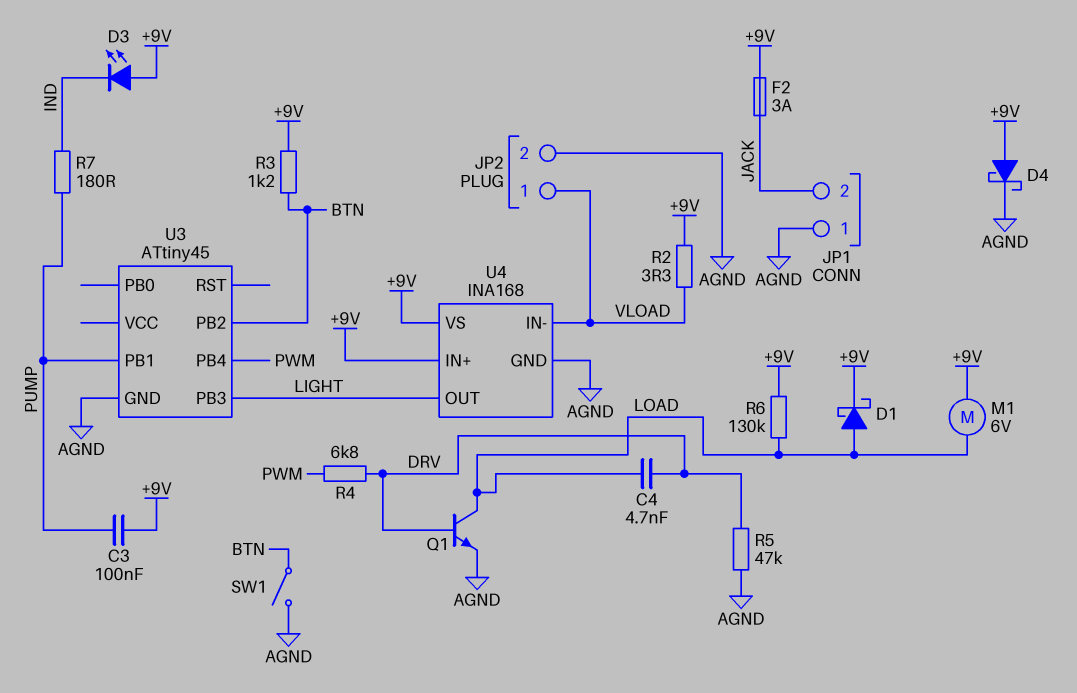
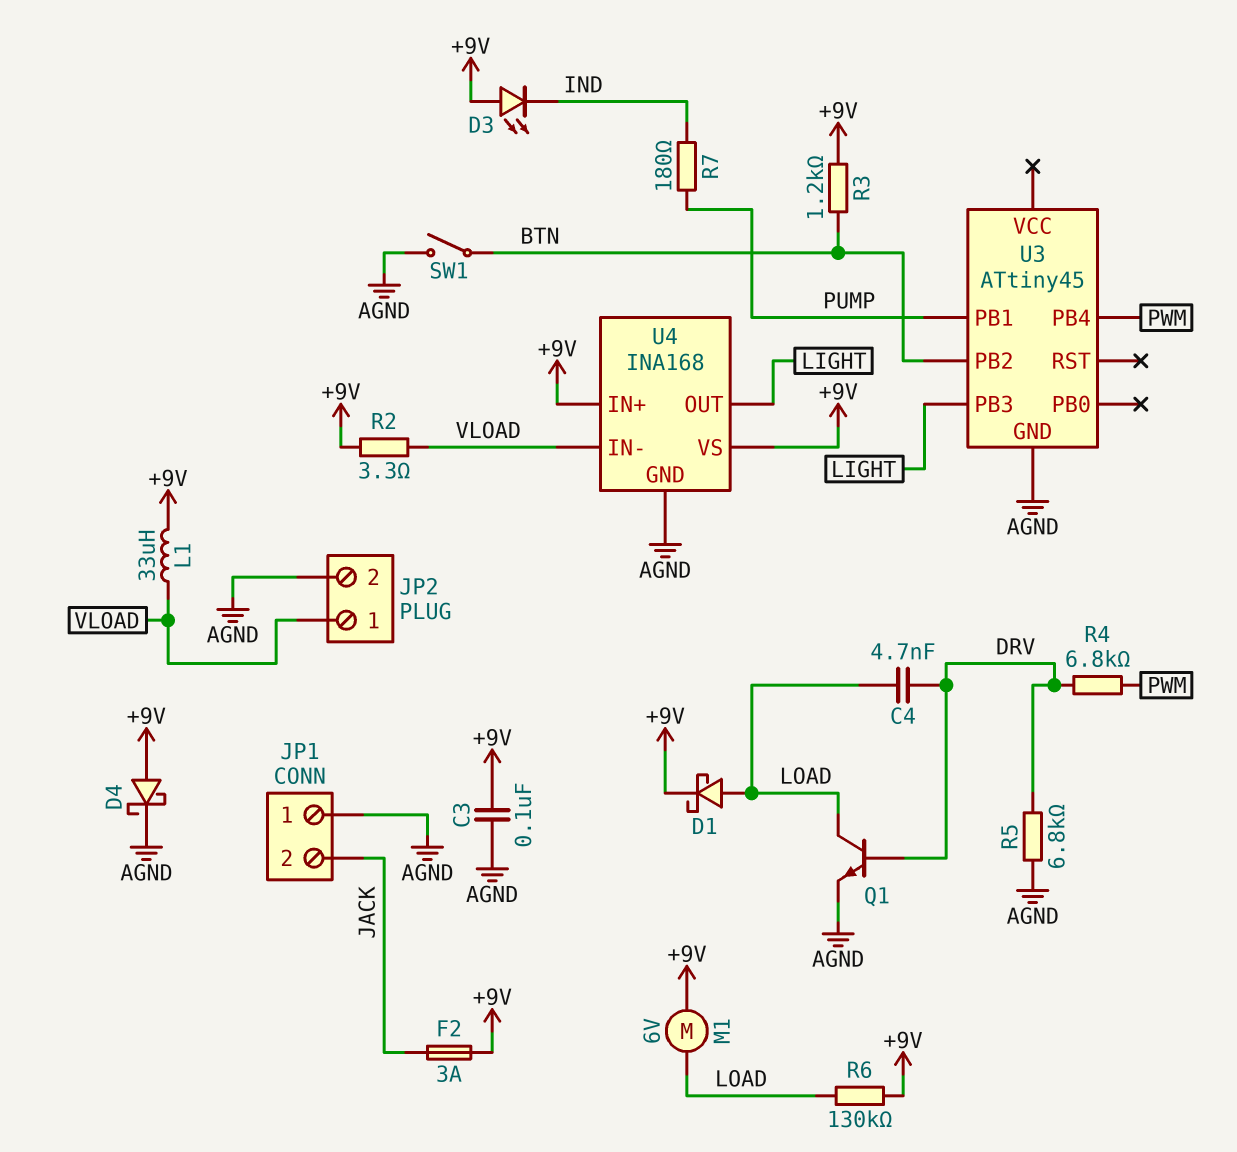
C3: 100nF (+9V, PUMP) -> 100nF (+9V, AGND)
L1: none -> 33uH (+9V, VLOAD)
R5: 47k (AGND, DRV) -> 6.8k (AGND, DRV)

